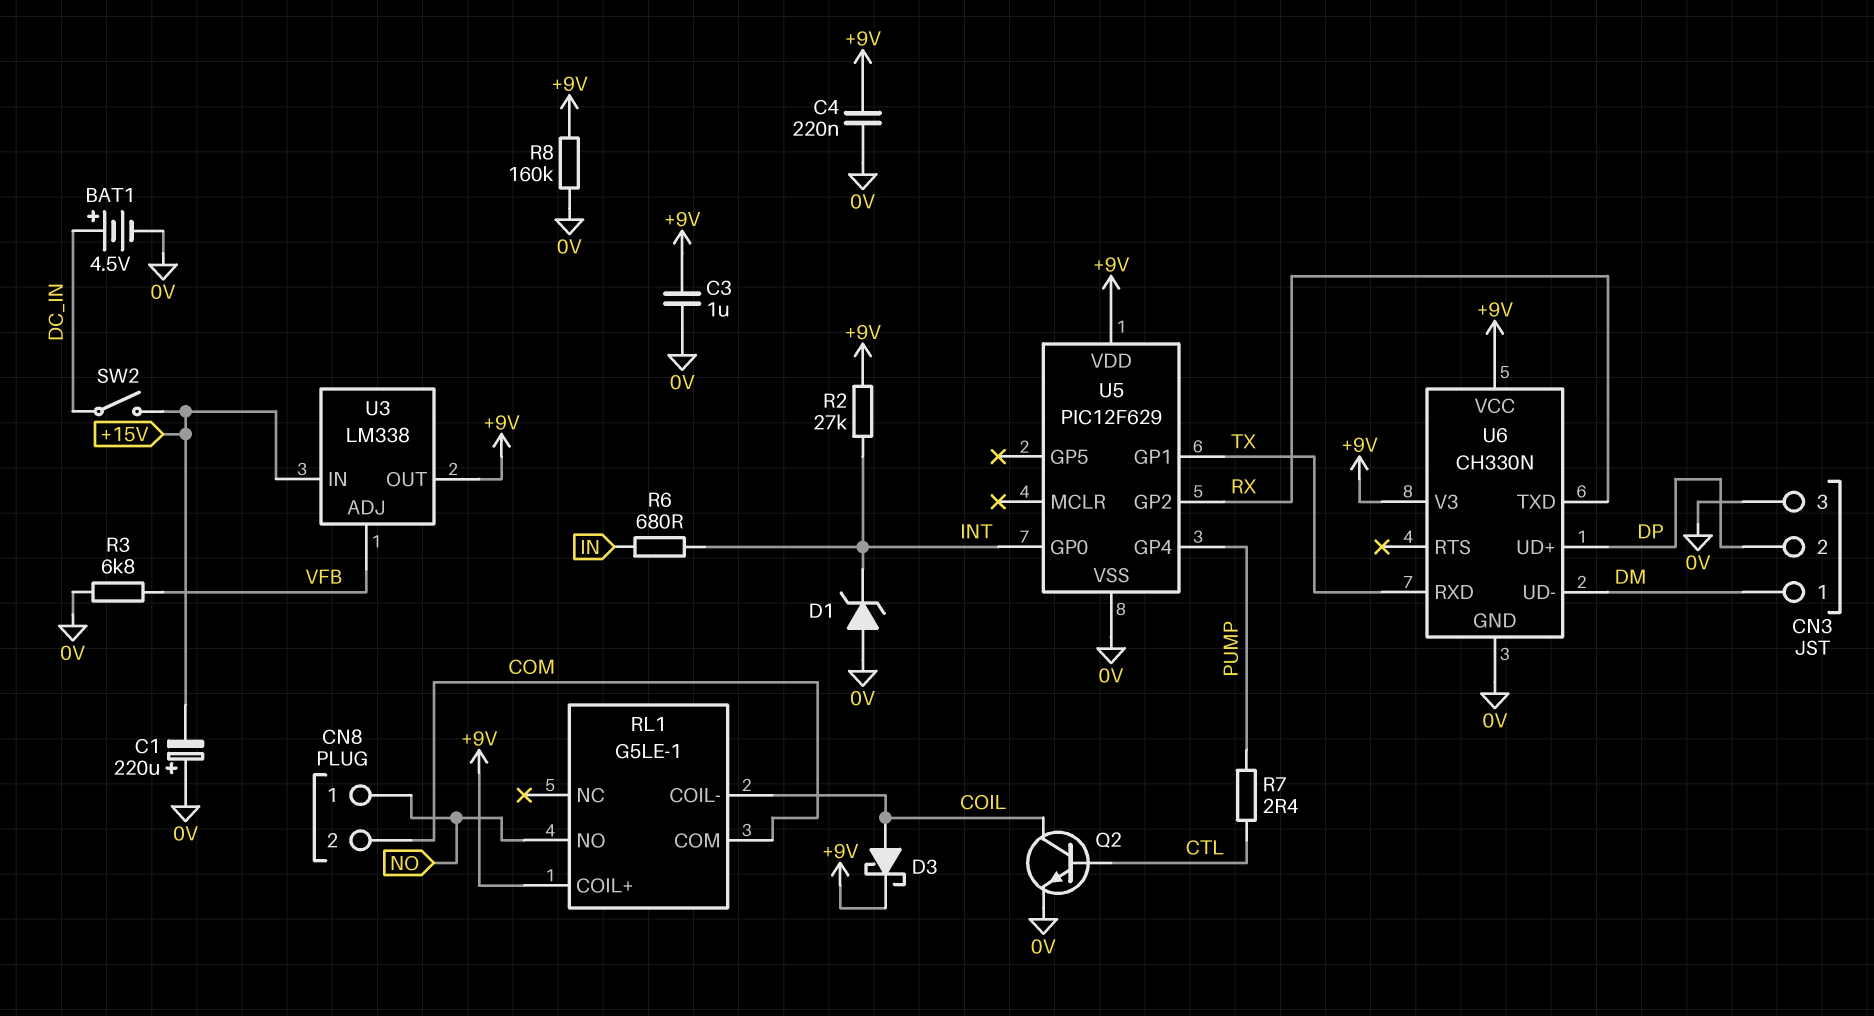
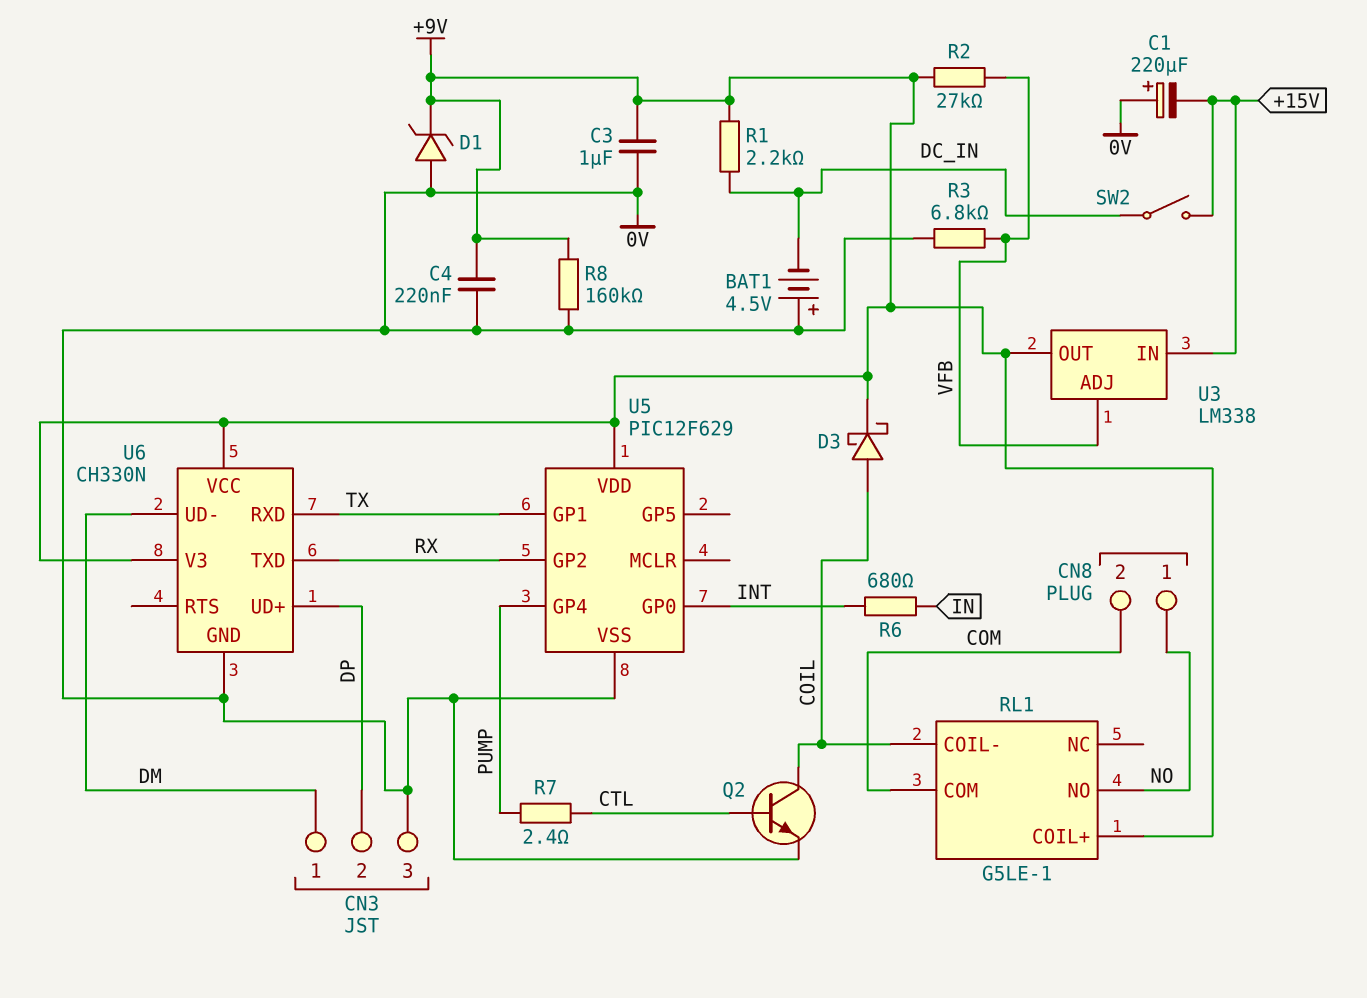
BAT1: 4.5V (plus DC_IN, minus 0V) -> 4.5V (plus 0V, minus DC_IN)
D1: zener (A 0V, K INT) -> zener (A 0V, K +9V)
R1: none -> 2.2k (+9V, DC_IN)
R2: 27k (+9V, INT) -> 27k (+9V, VFB)

